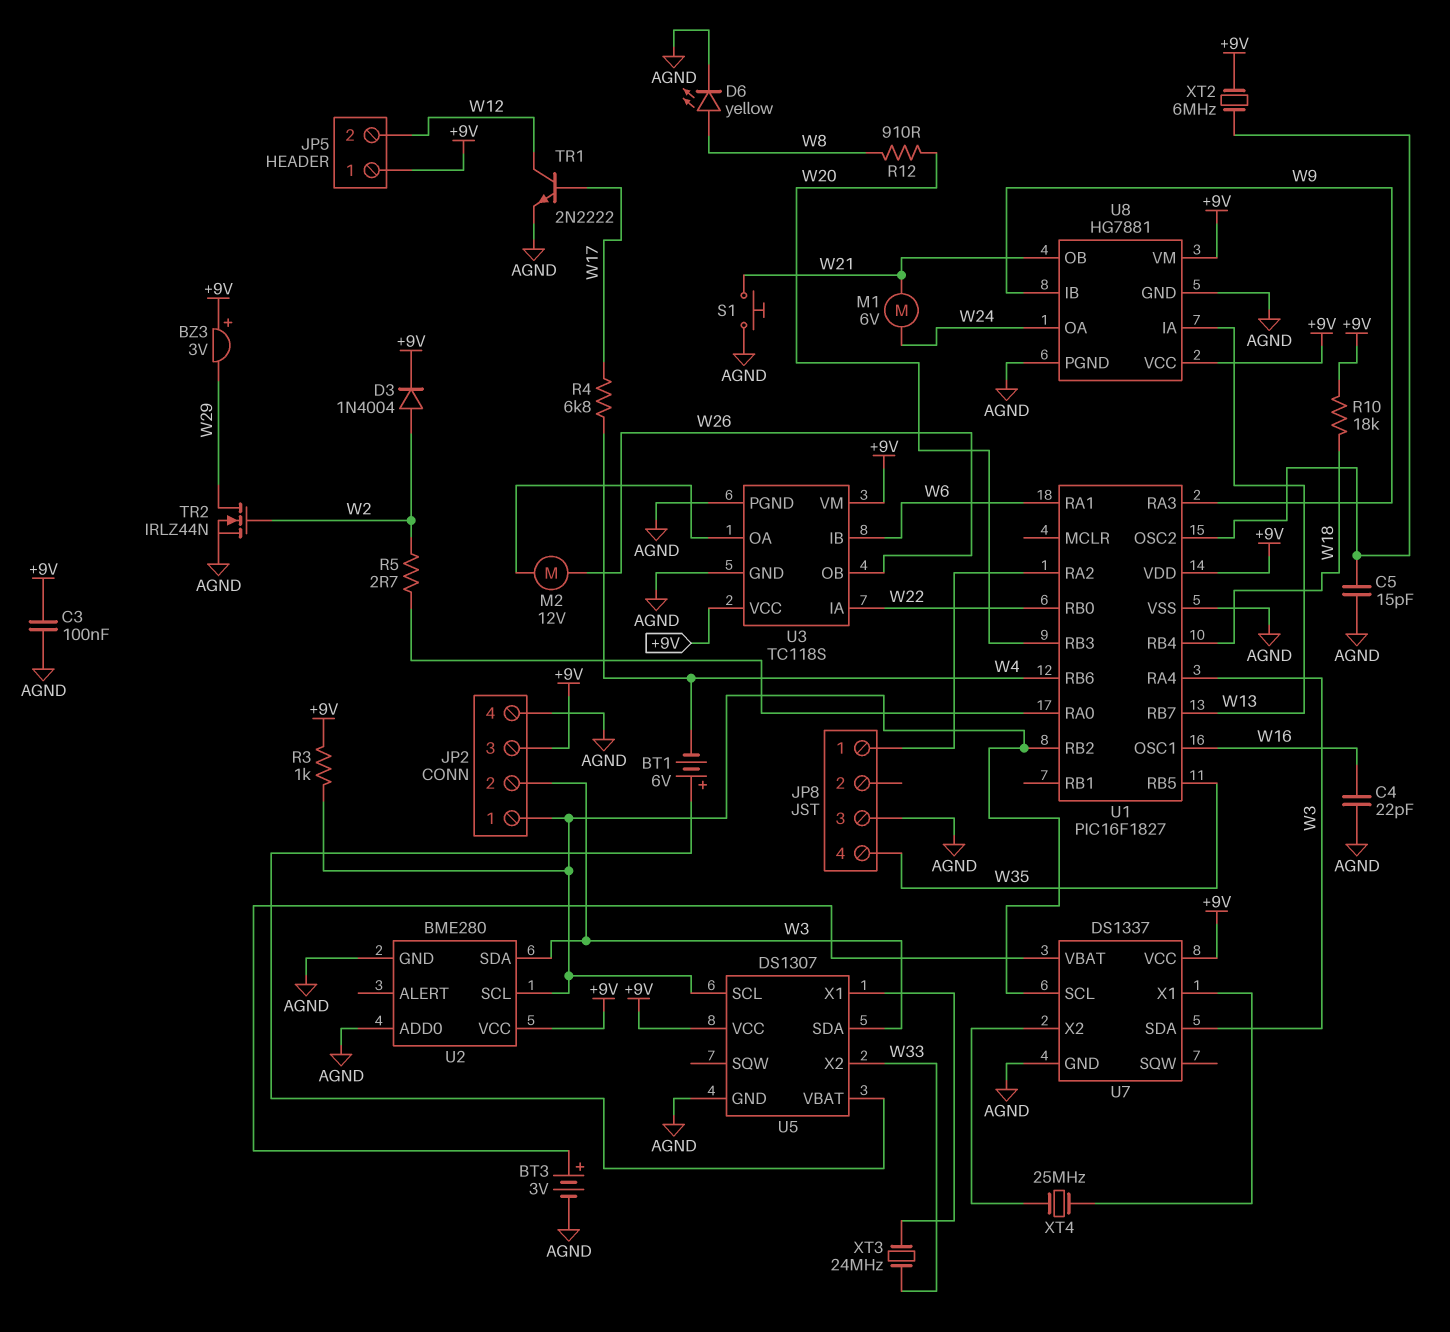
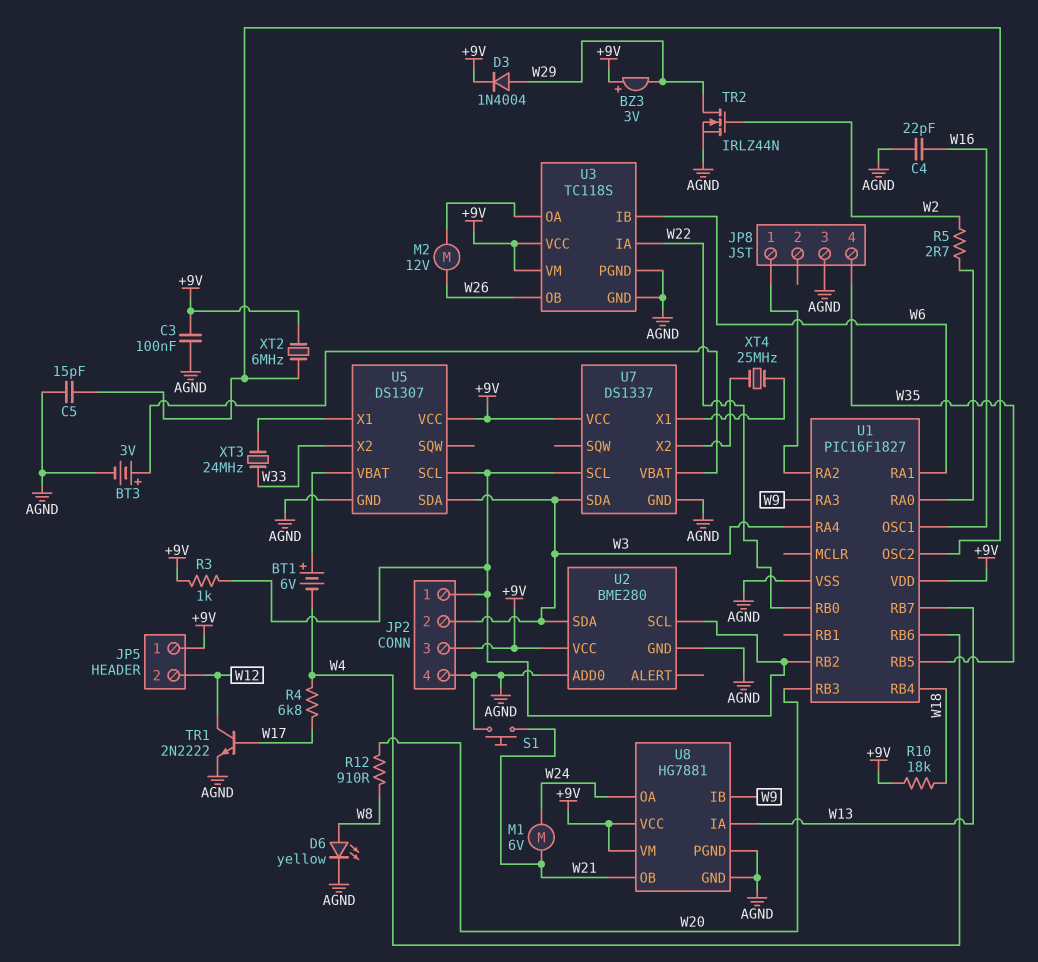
D3: diode 1N4004 (A W2, K +9V) -> diode 1N4004 (A W29, K +9V)

